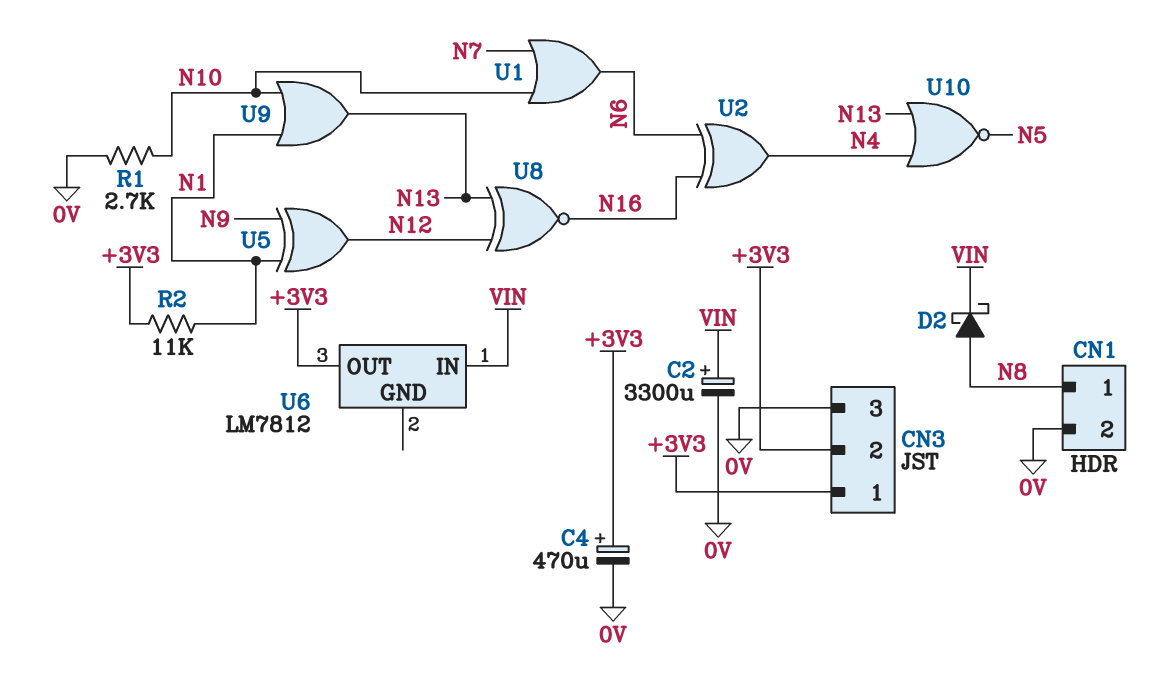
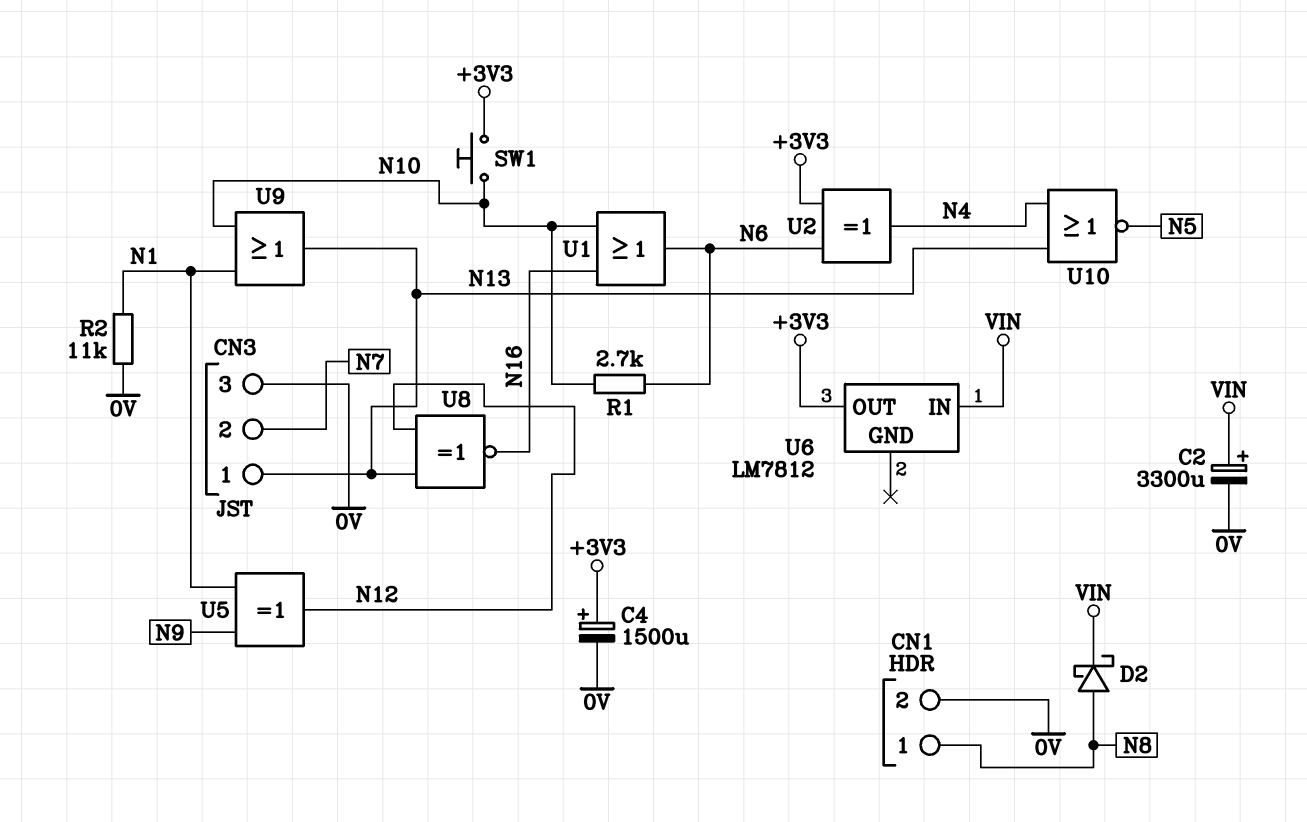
C4: 470uF (plus +3V3, minus 0V) -> 1500uF (plus +3V3, minus 0V)
CN3 pin 1: +3V3 -> N13
CN3 pin 2: +3V3 -> N7
R1: 2.7k (0V, N10) -> 2.7k (N6, N10)
R2: 11k (+3V3, N1) -> 11k (0V, N1)
SW1: none -> button (+3V3, N10)
U1: OR (in N7, in N10, out N6) -> OR (in N10, in N16, out N6)
U2: XOR (in N6, in N16, out N4) -> XOR (in +3V3, in N6, out N4)

